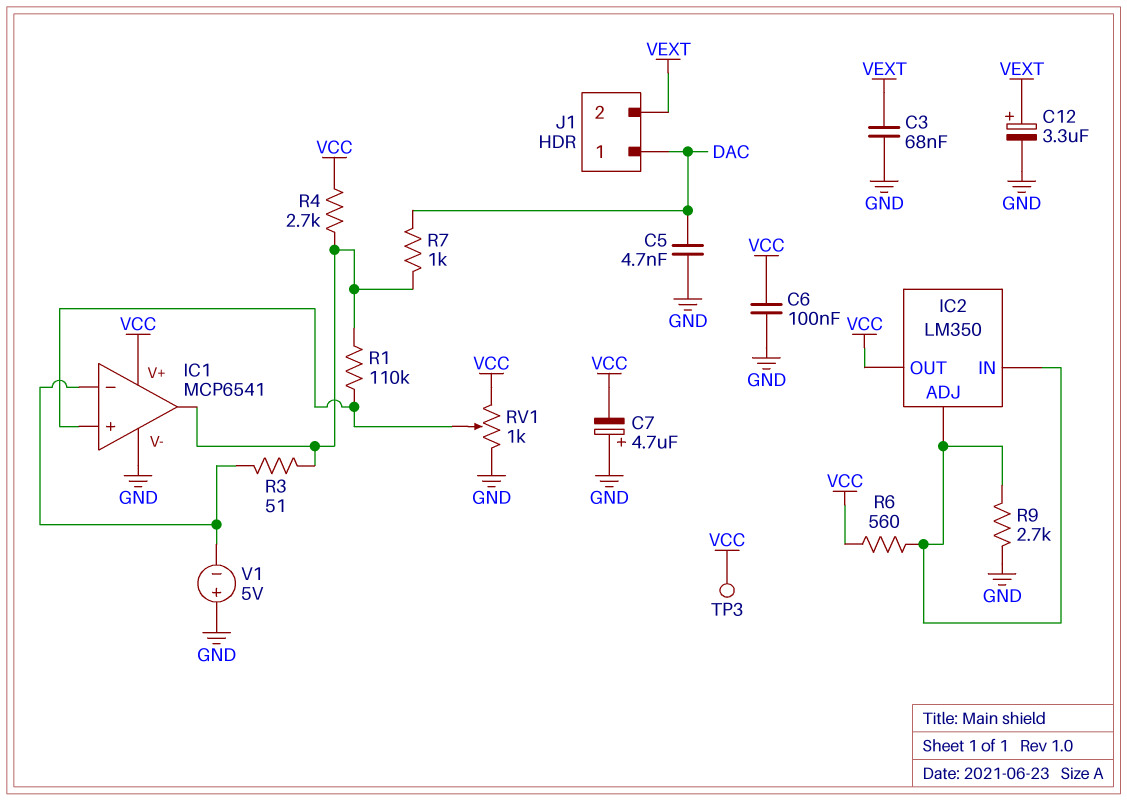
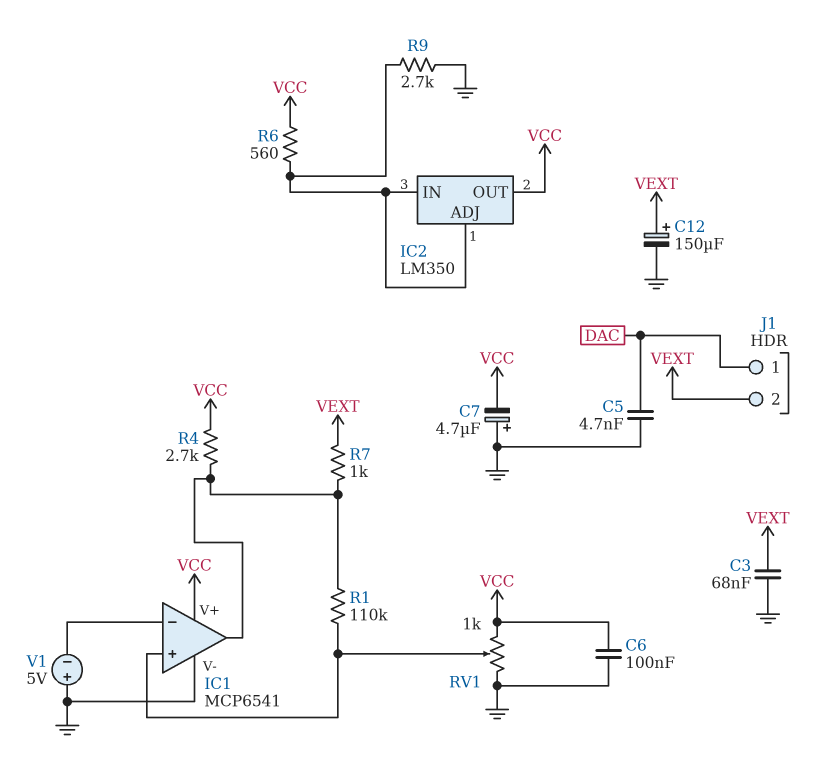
C12: 3.3uF (plus VEXT, minus GND) -> 150uF (plus VEXT, minus GND)
R3: 51 (IC1/in-, IC1/out) -> none
R7: 1k (DAC, IC1/out) -> 1k (IC1/out, VEXT)
TP3: test point (VCC) -> none

